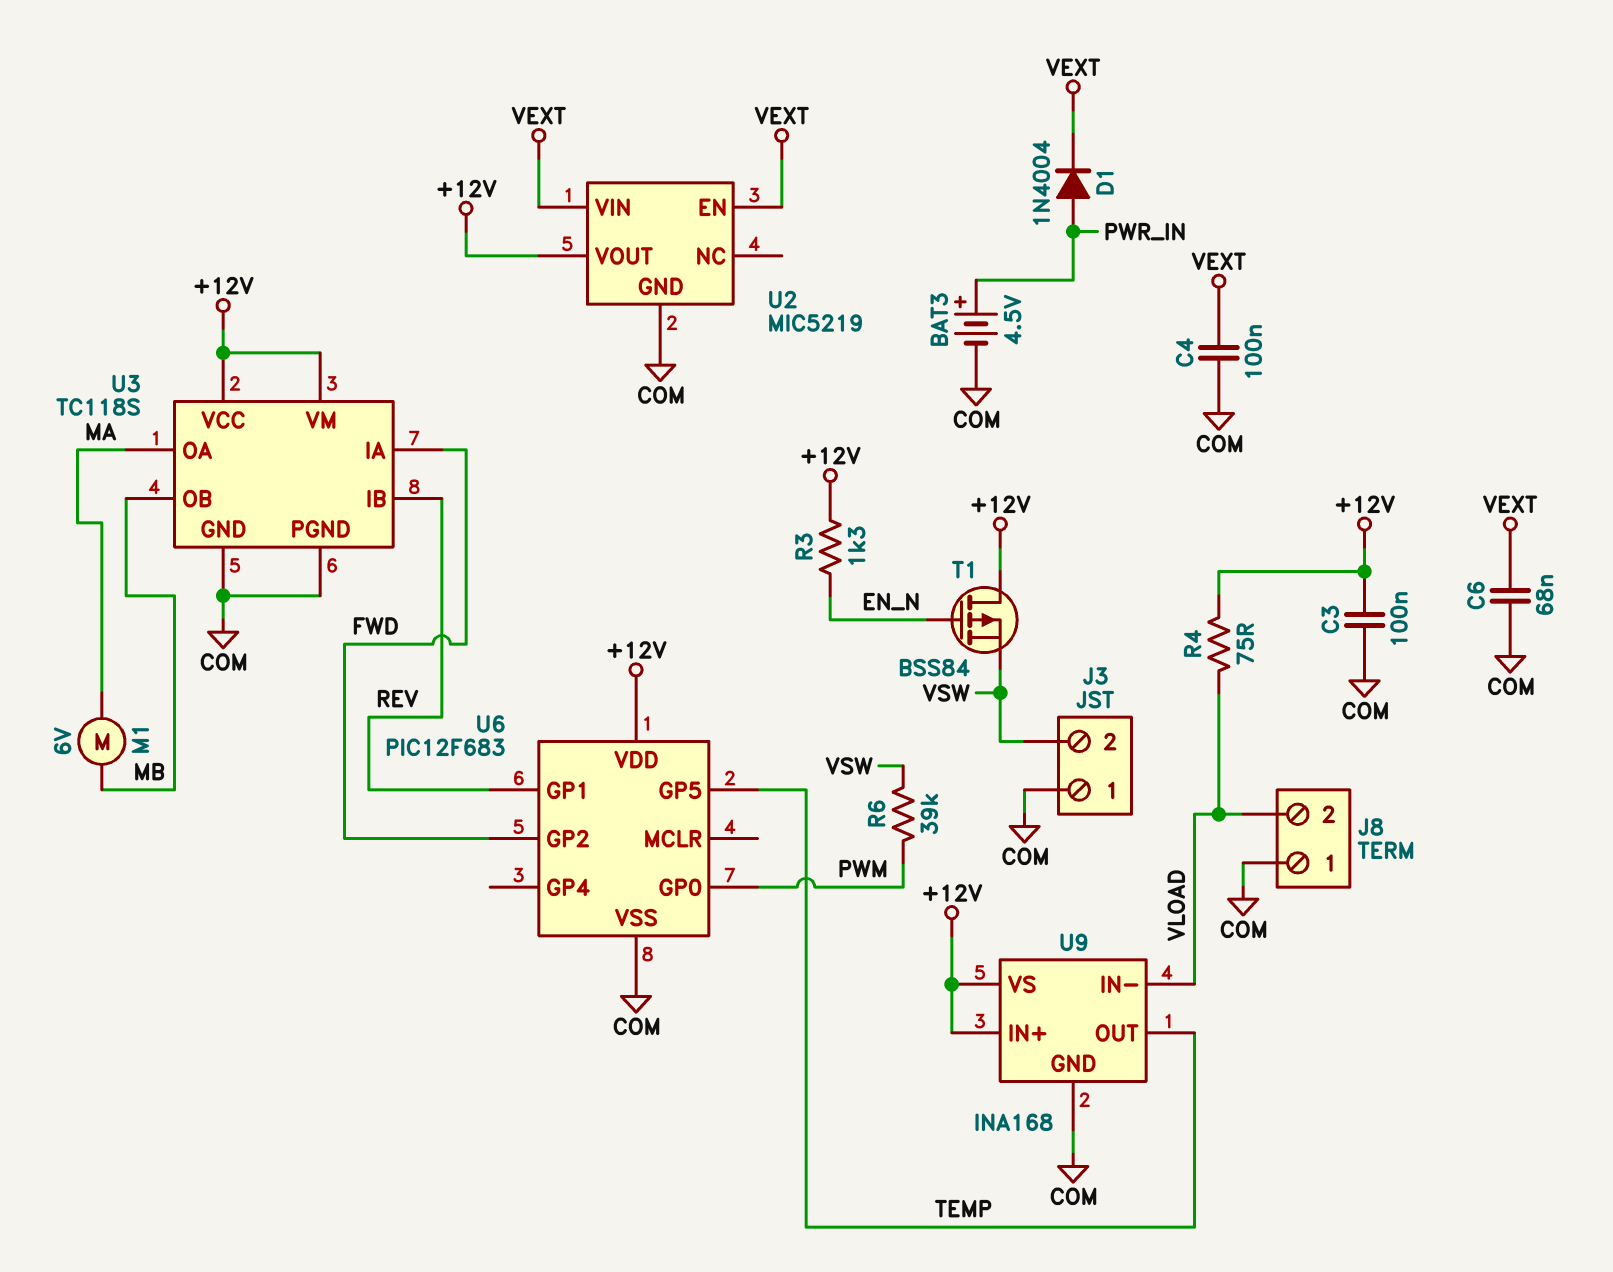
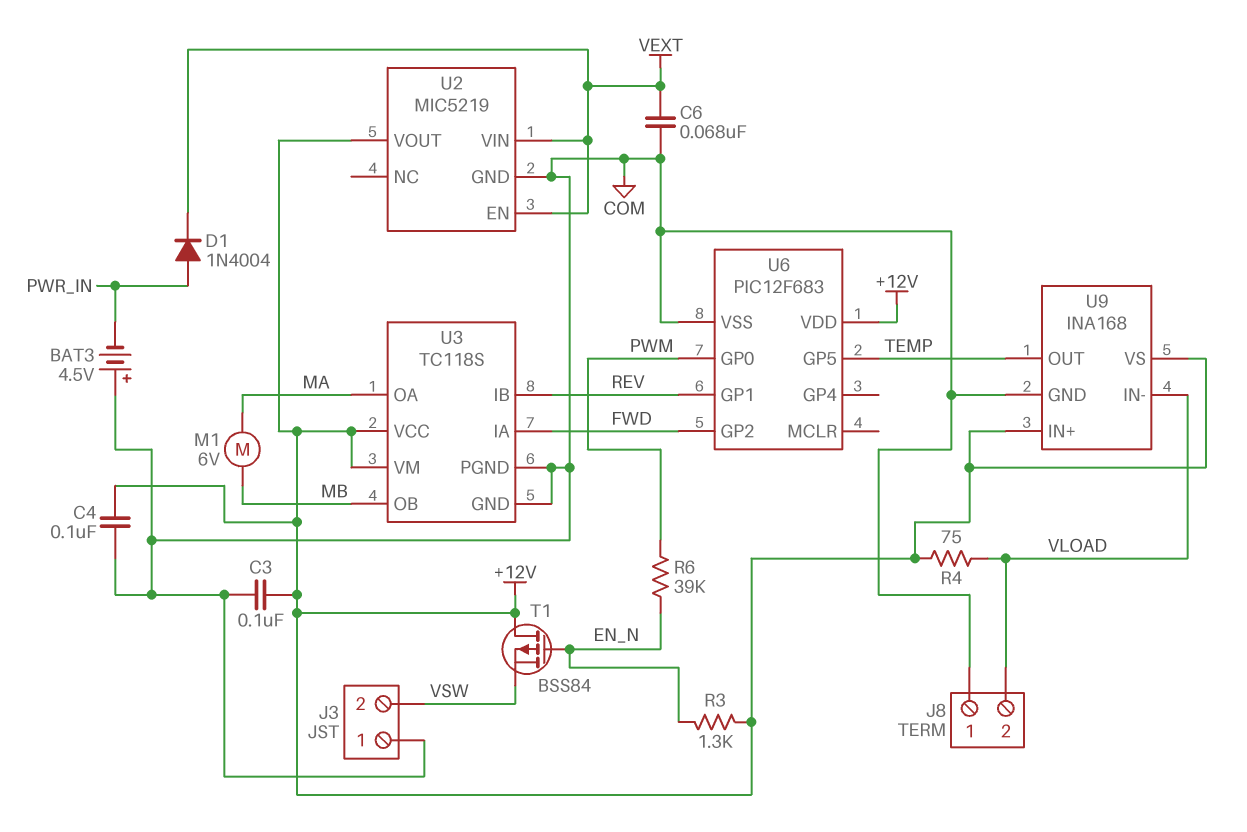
BAT3: 4.5V (plus PWR_IN, minus COM) -> 4.5V (plus COM, minus PWR_IN)
C4: 100nF (COM, VEXT) -> 100nF (+12V, COM)
R6: 39k (PWM, VSW) -> 39k (EN_N, PWM)

